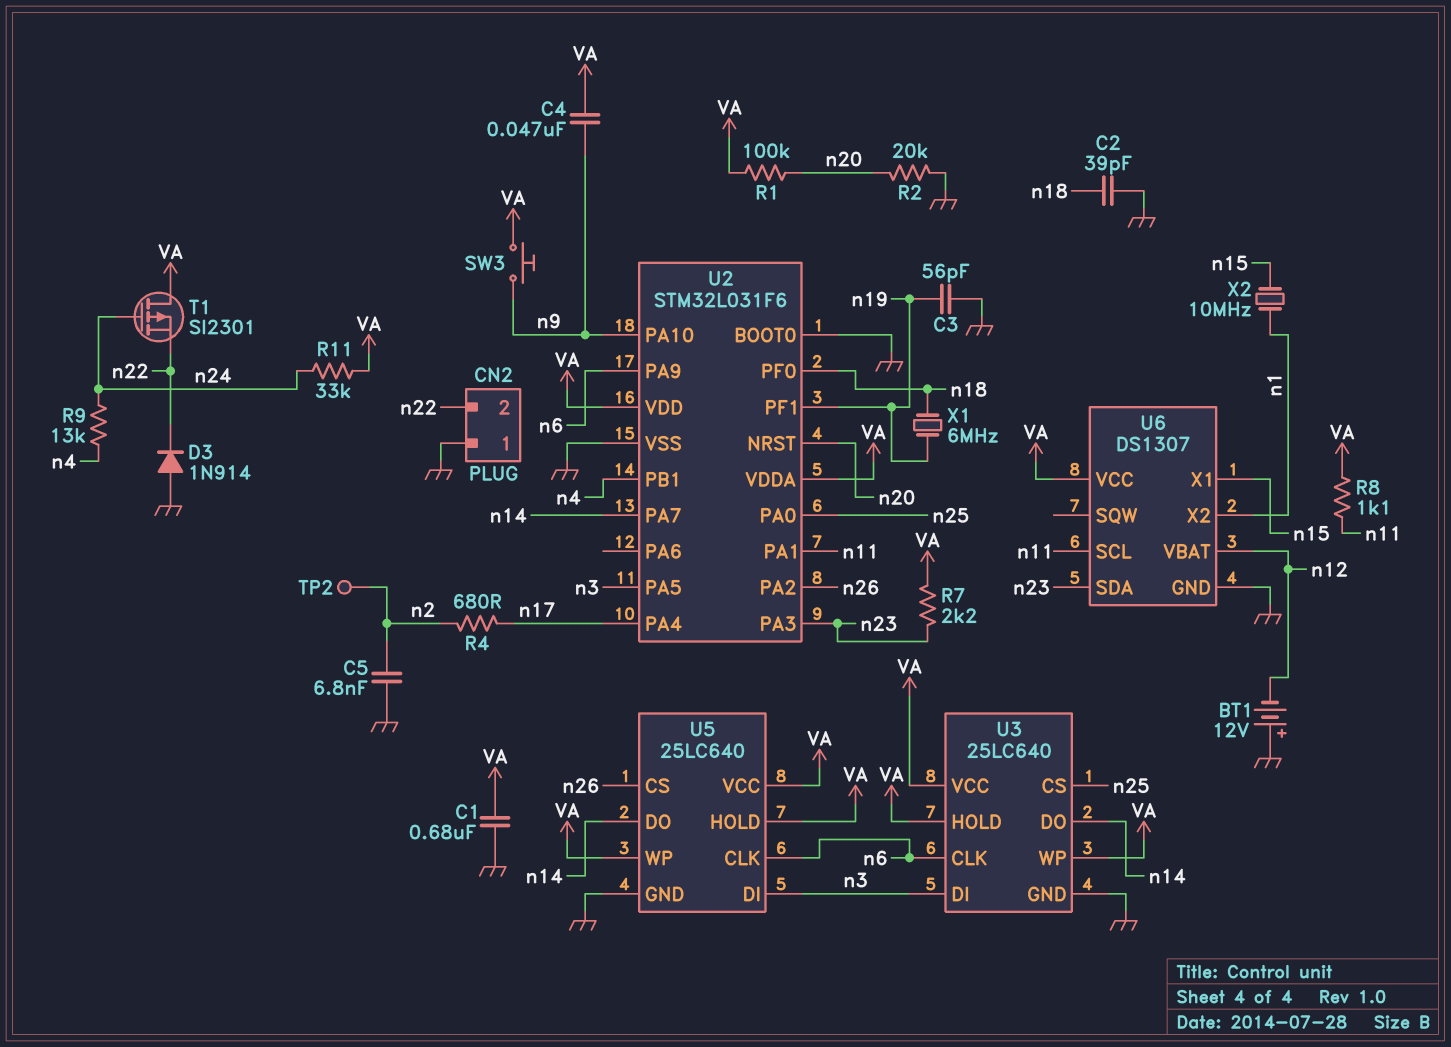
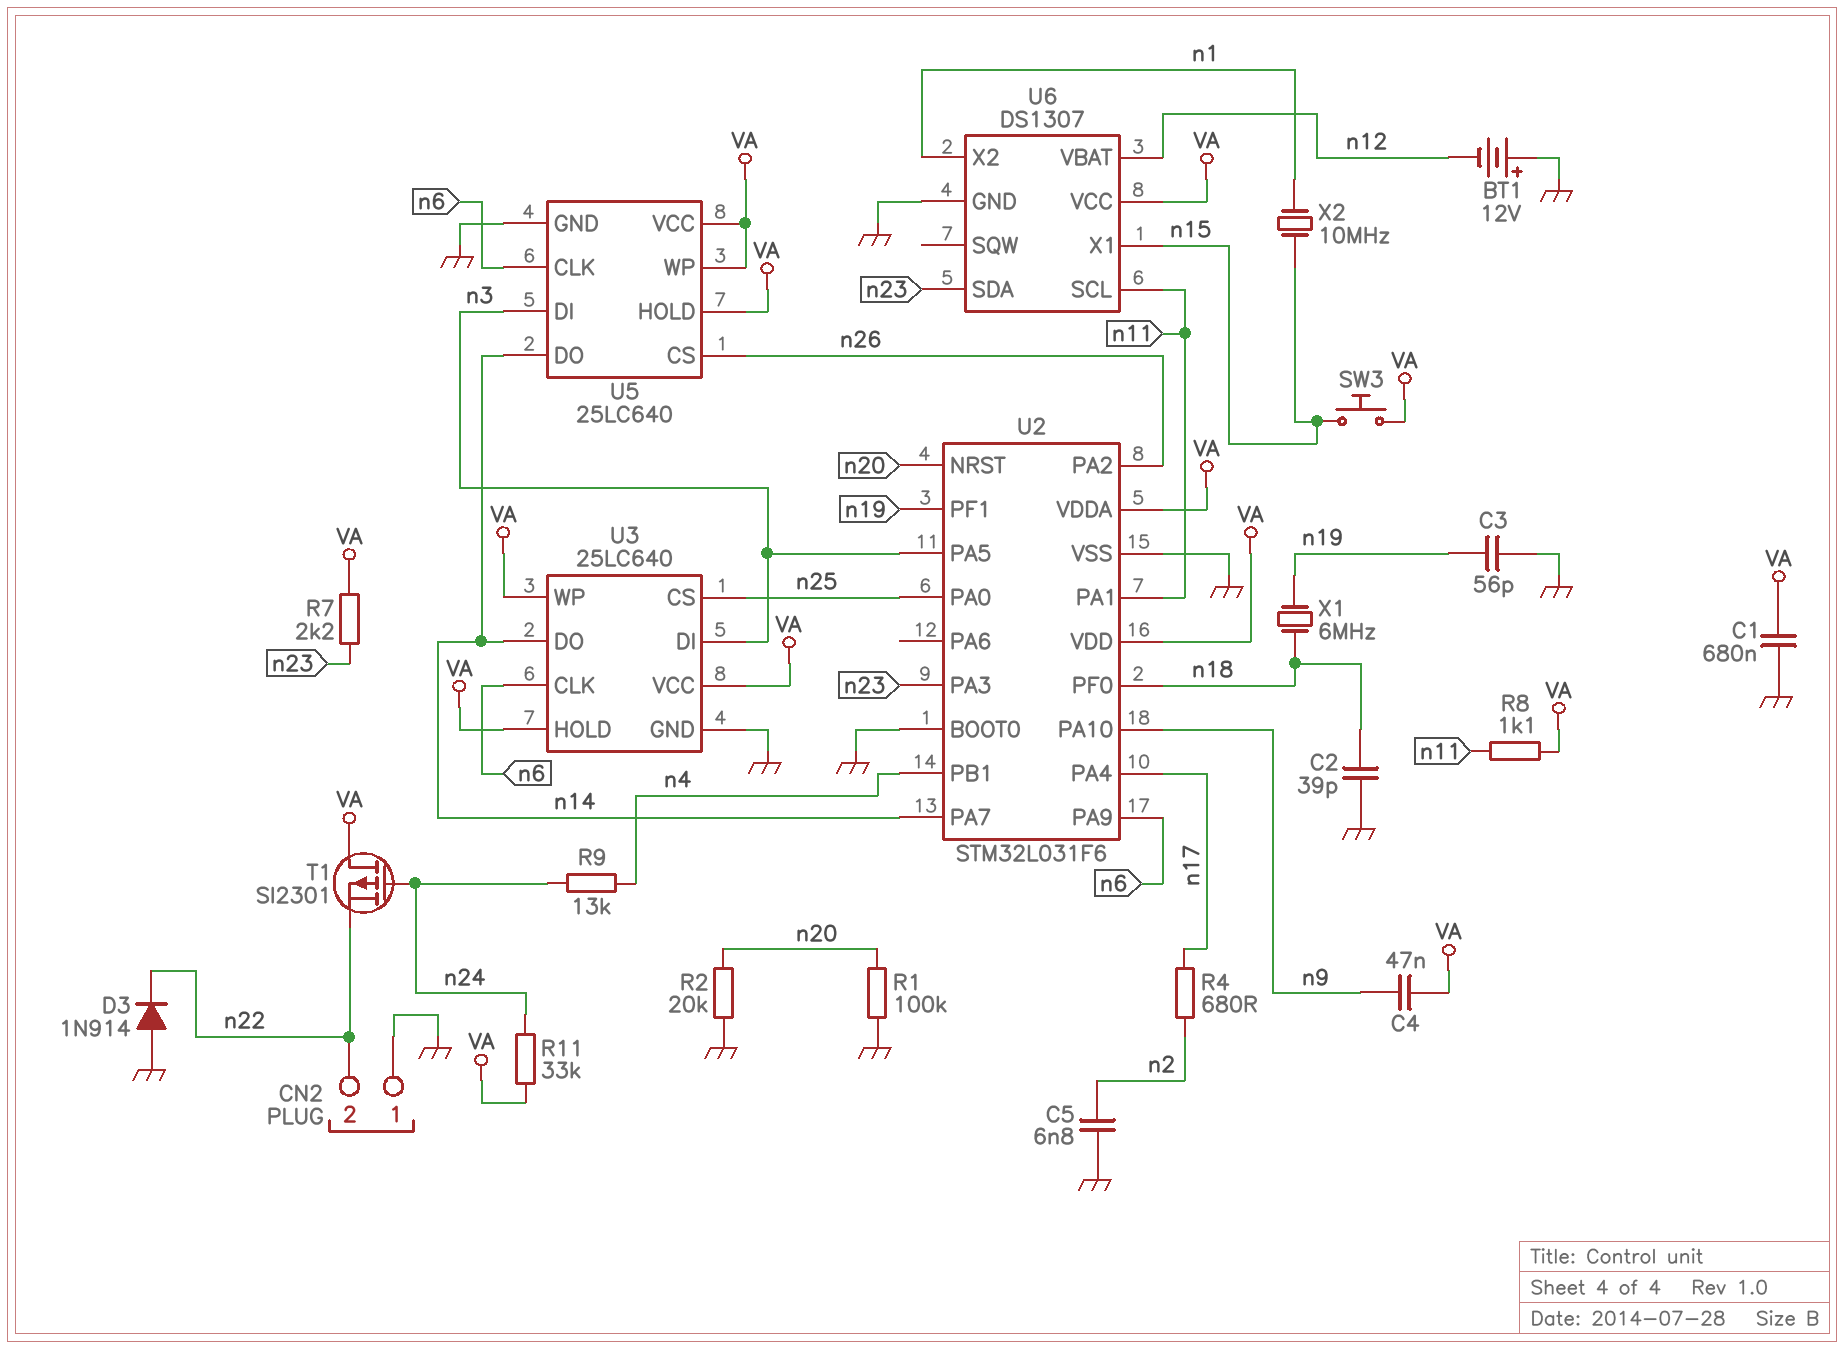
R1: 100k (VA, n20) -> 100k (GND, n20)
SW3: button (VA, n9) -> button (VA, n15)
TP2: test point (n2) -> none

